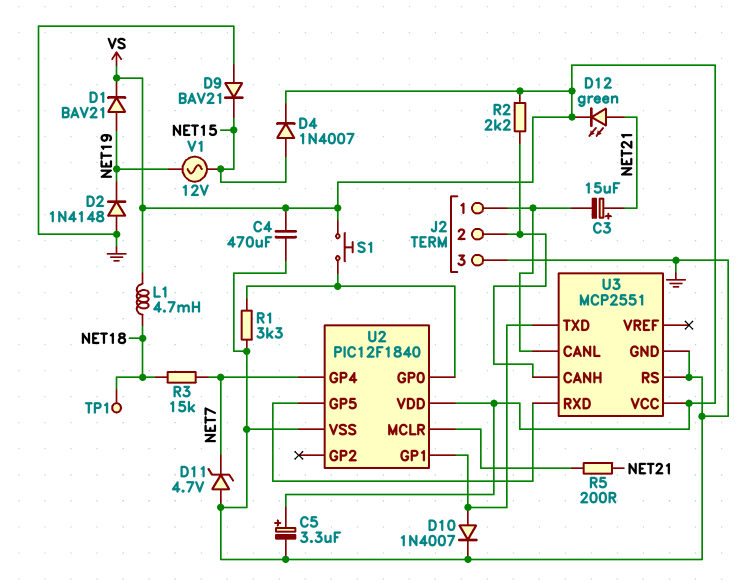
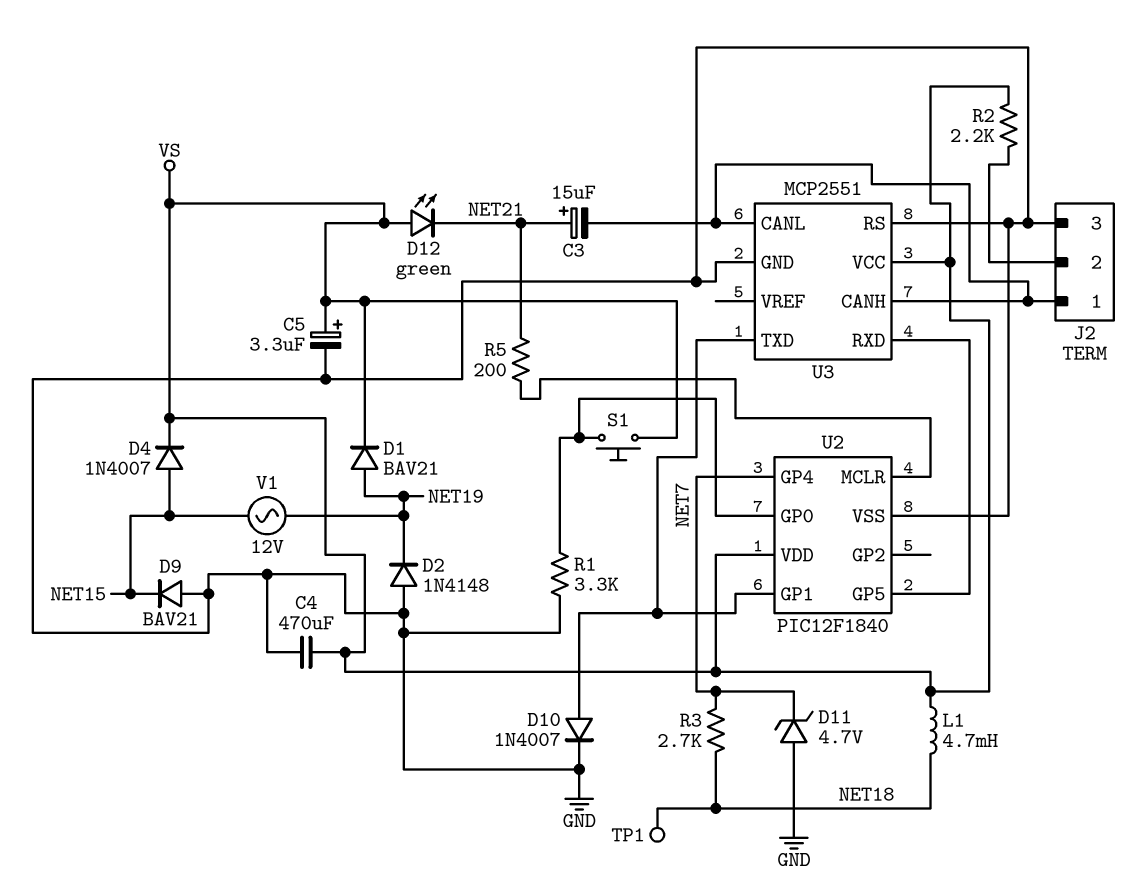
D12: LED green (A NET21, K VS) -> LED green (A VS, K NET21)
R3: 15k (NET7, NET18) -> 2.7k (NET7, NET18)
U3 pin CANH: J2/2 -> J2/1

